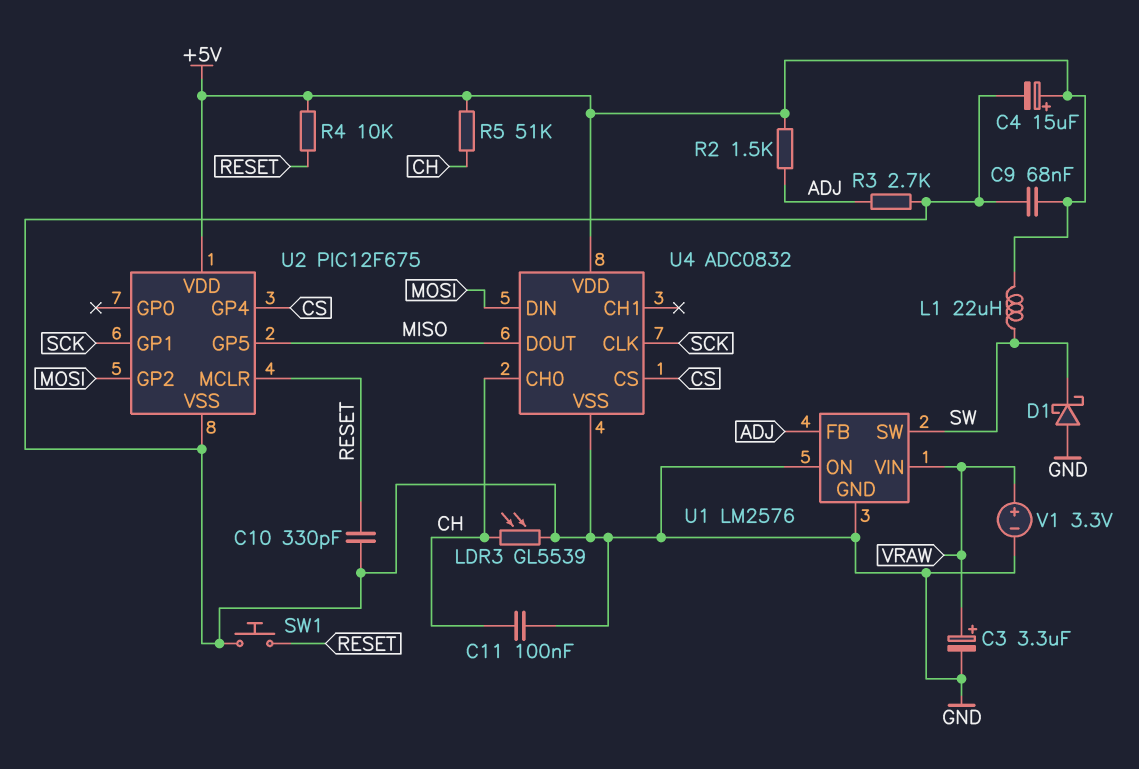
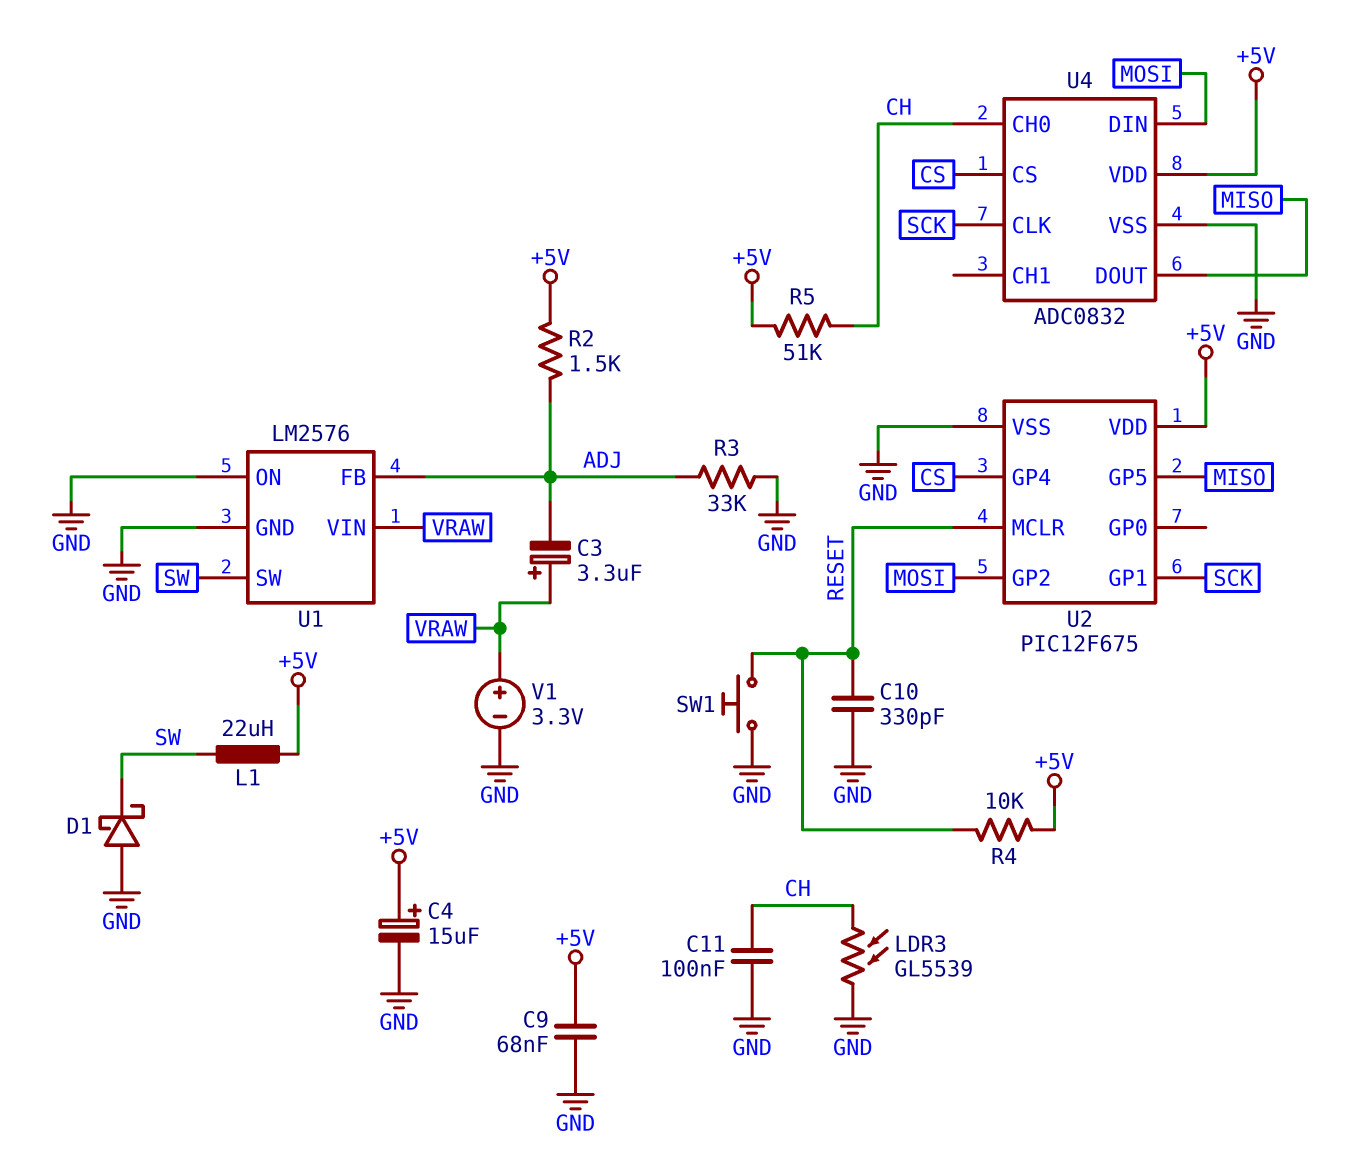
C3: 3.3uF (plus VRAW, minus GND) -> 3.3uF (plus VRAW, minus ADJ)
R3: 2.7k (ADJ, GND) -> 33k (ADJ, GND)

